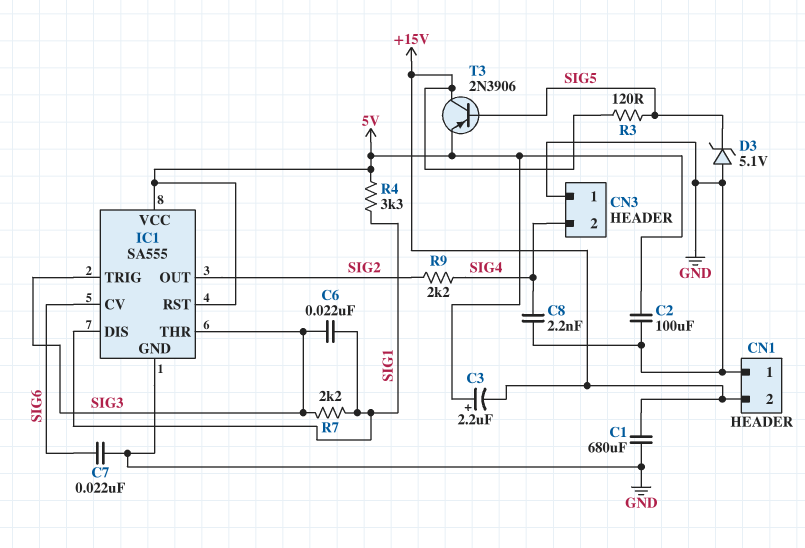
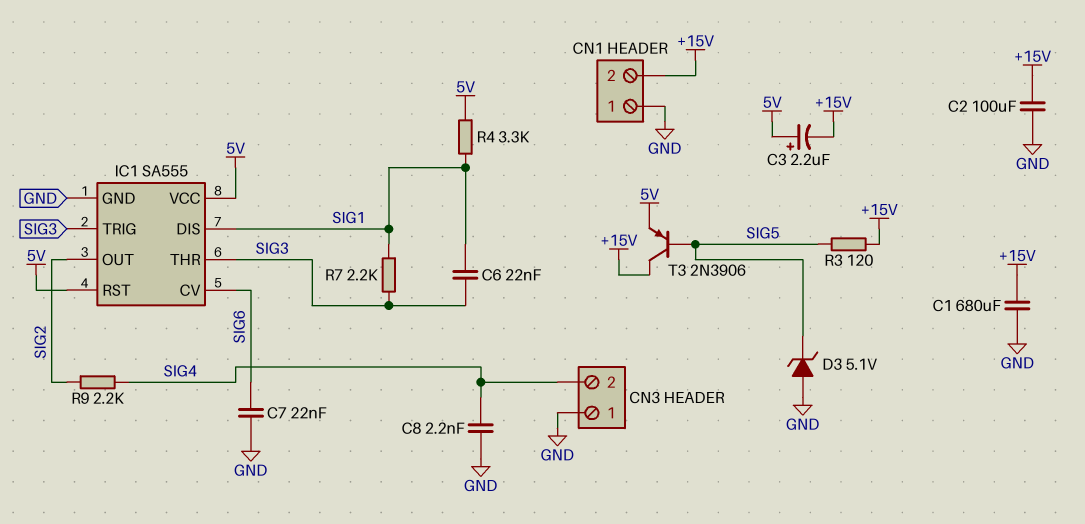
C2: 100uF (5V, GND) -> 100uF (+15V, GND)

